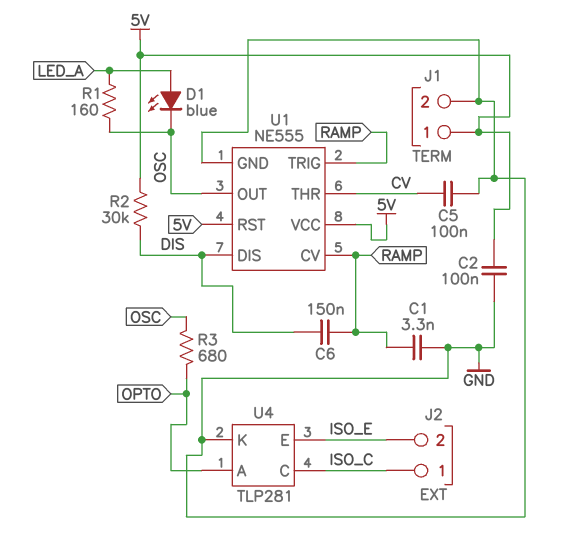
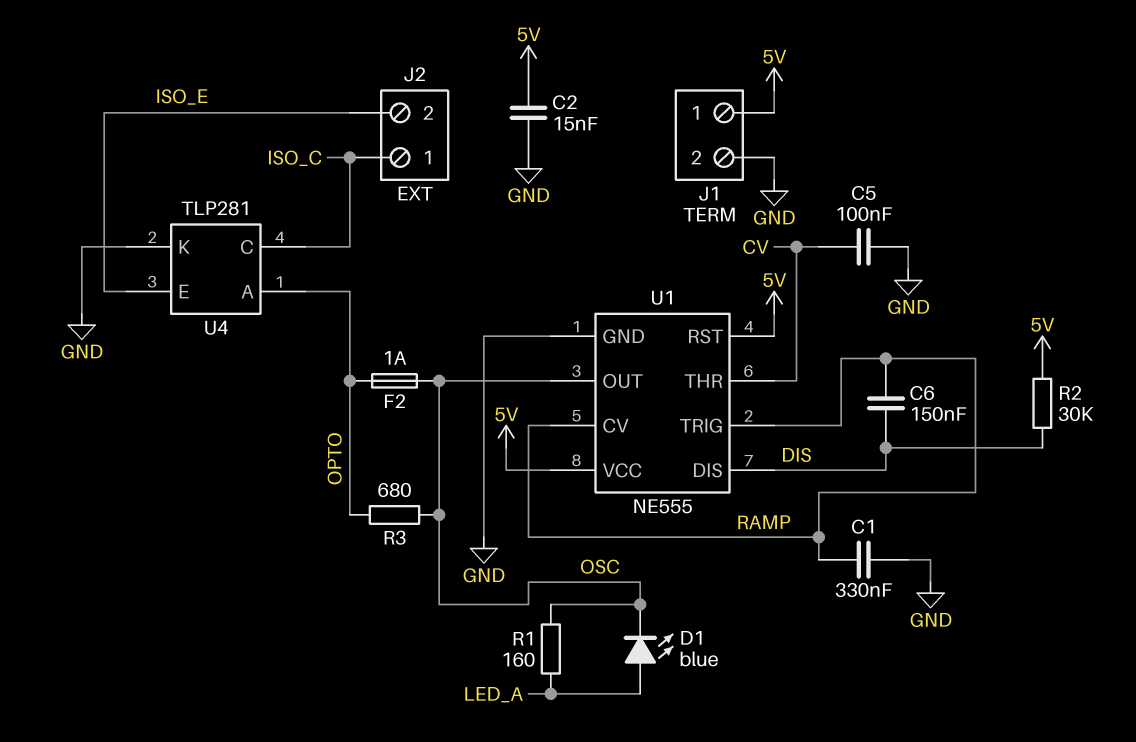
C1: 3.3nF (GND, RAMP) -> 330nF (GND, RAMP)
C2: 100nF (5V, GND) -> 15nF (5V, GND)
F2: none -> 1A (OPTO, OSC)

